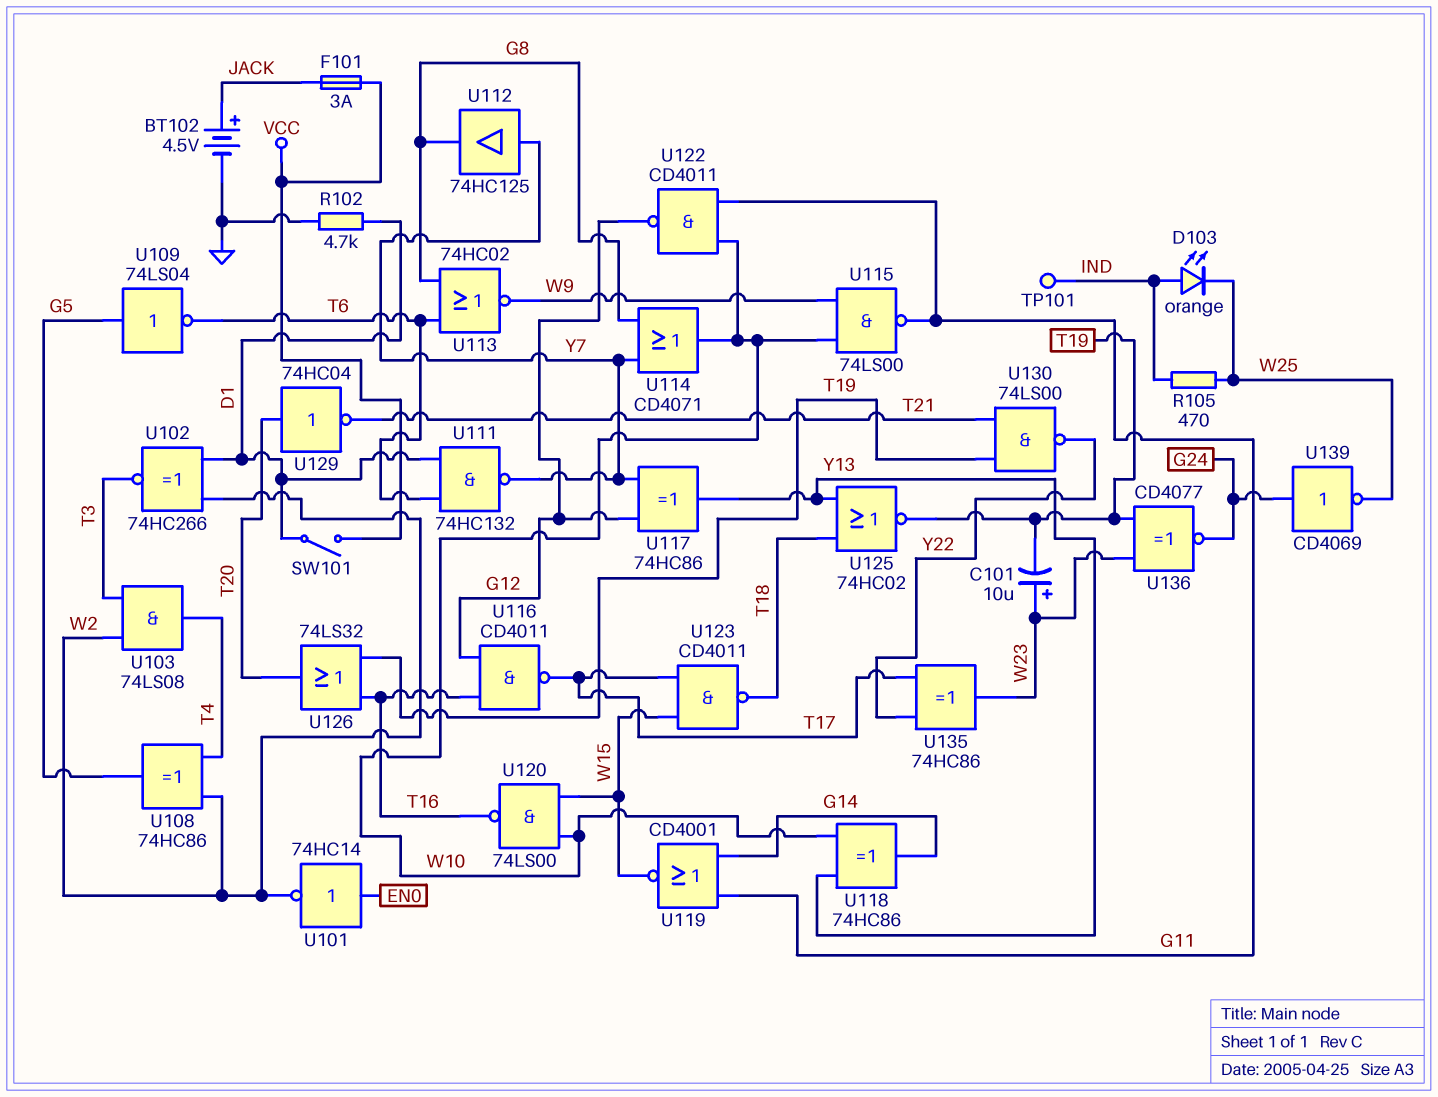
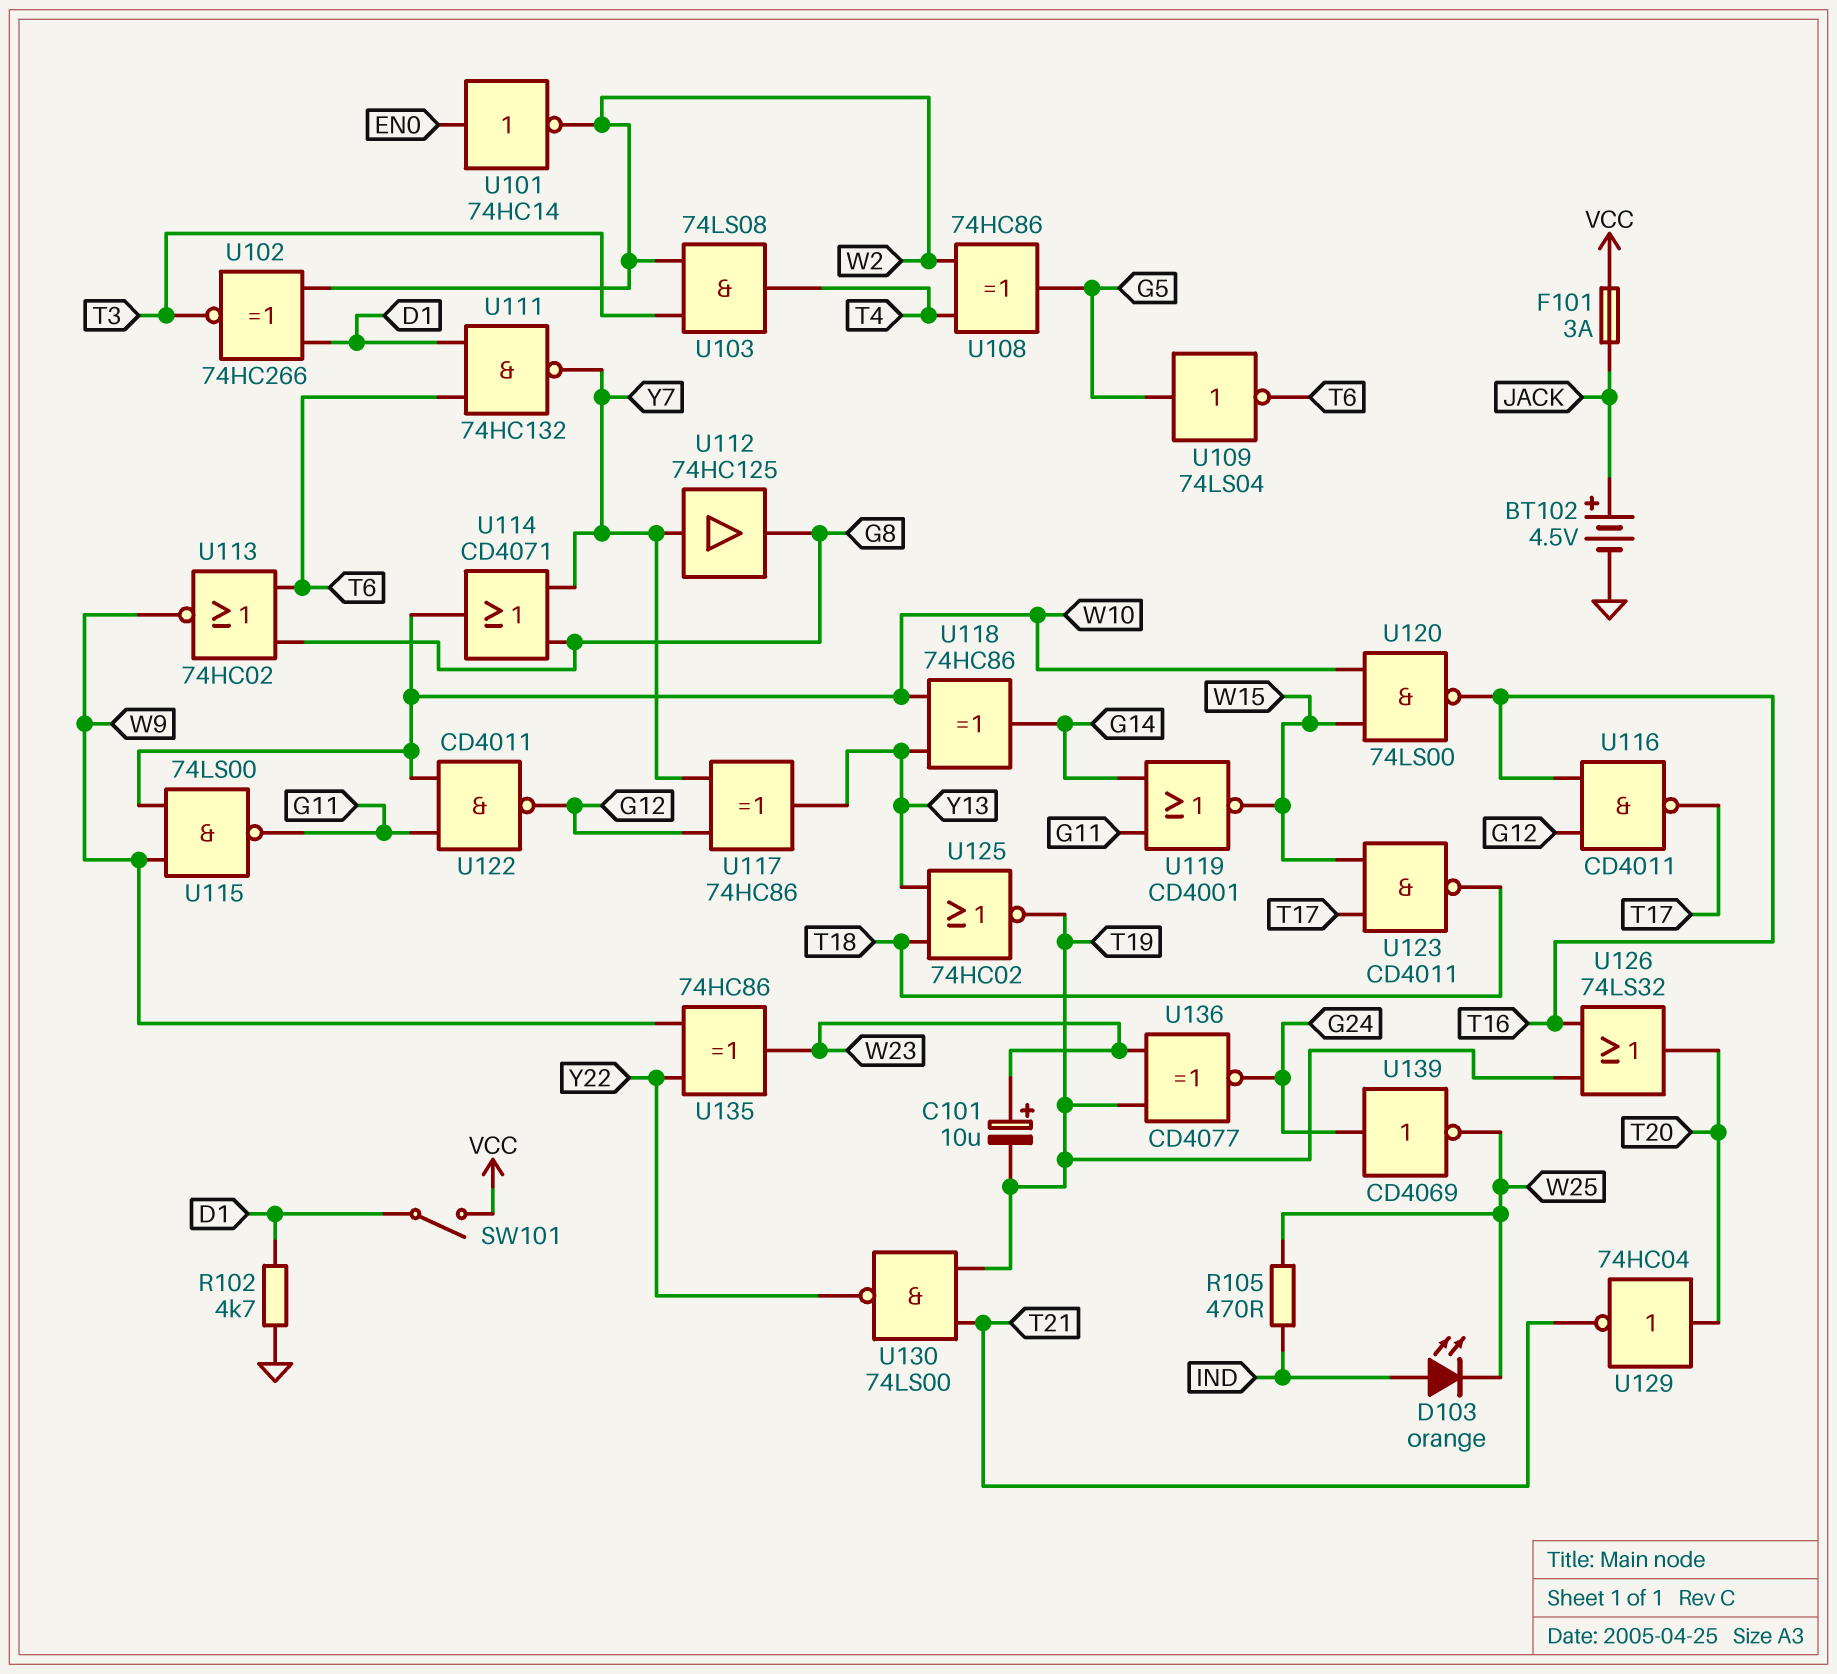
TP101: test point (IND) -> none
U135: XOR 74HC86 (in T17, in Y22, out W23) -> XOR 74HC86 (in W9, in Y22, out W23)

